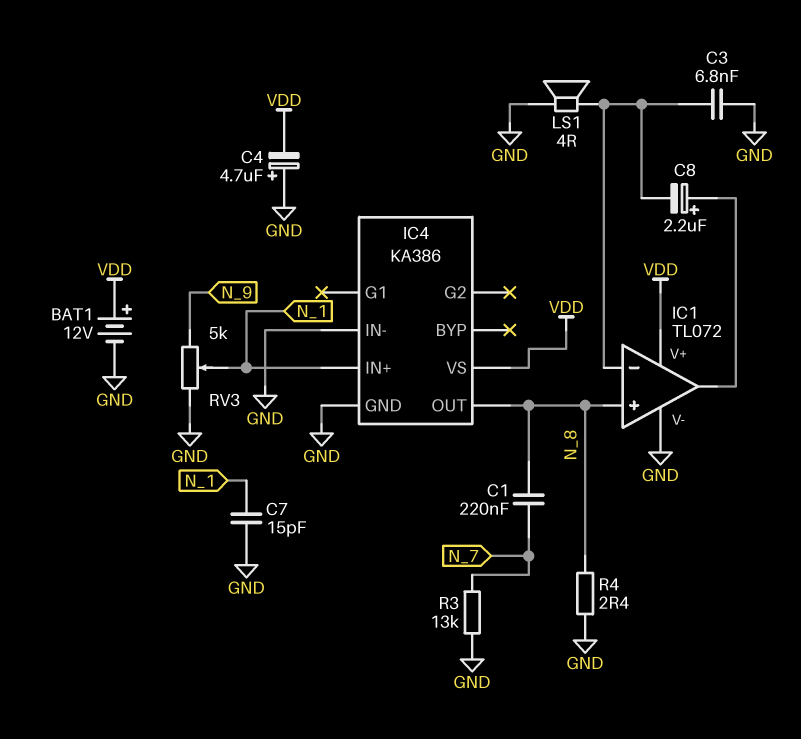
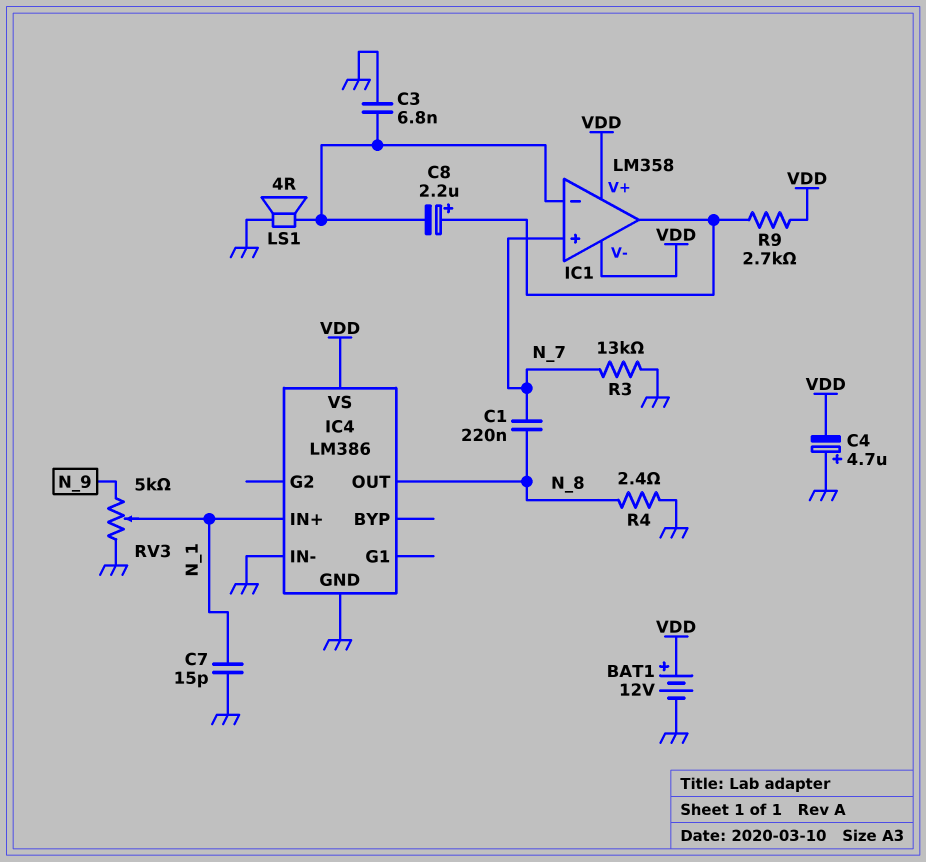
IC1: TL072 -> LM358
IC1 pin V-: GND -> VDD
IC1 pin in+: N_8 -> N_7
IC4: KA386 -> LM386
R9: none -> 2.7k (IC1/out, VDD)

